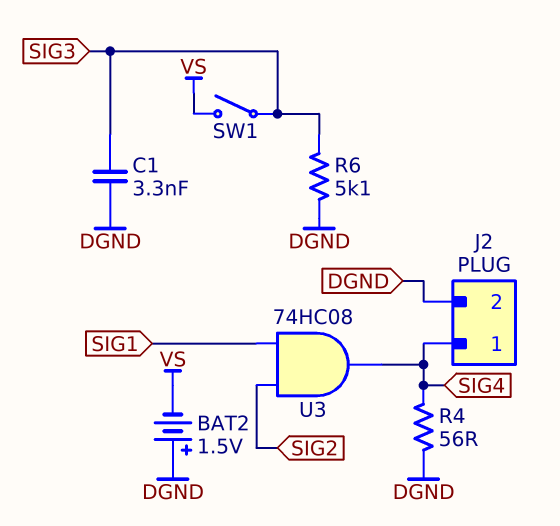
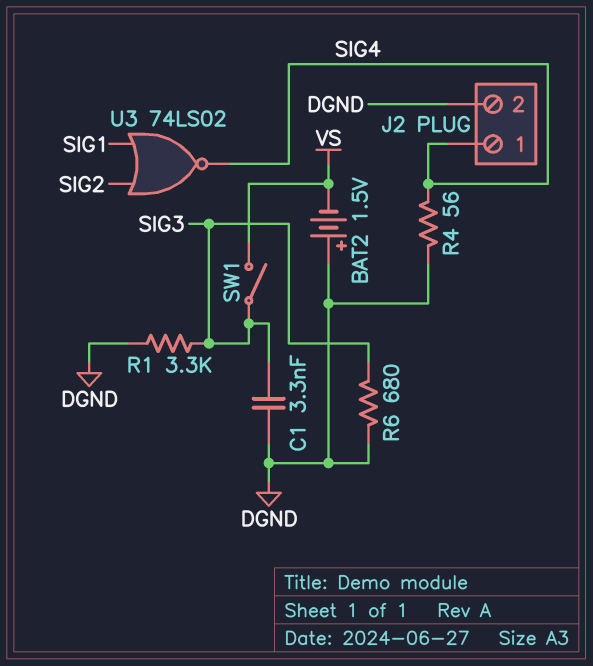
R1: none -> 3.3k (DGND, SIG3)
R6: 5.1k (DGND, SIG3) -> 680 (DGND, SIG3)
U3: AND 74HC08 (in SIG1, in SIG2, out SIG4) -> NOR 74LS02 (in SIG1, in SIG2, out SIG4)

